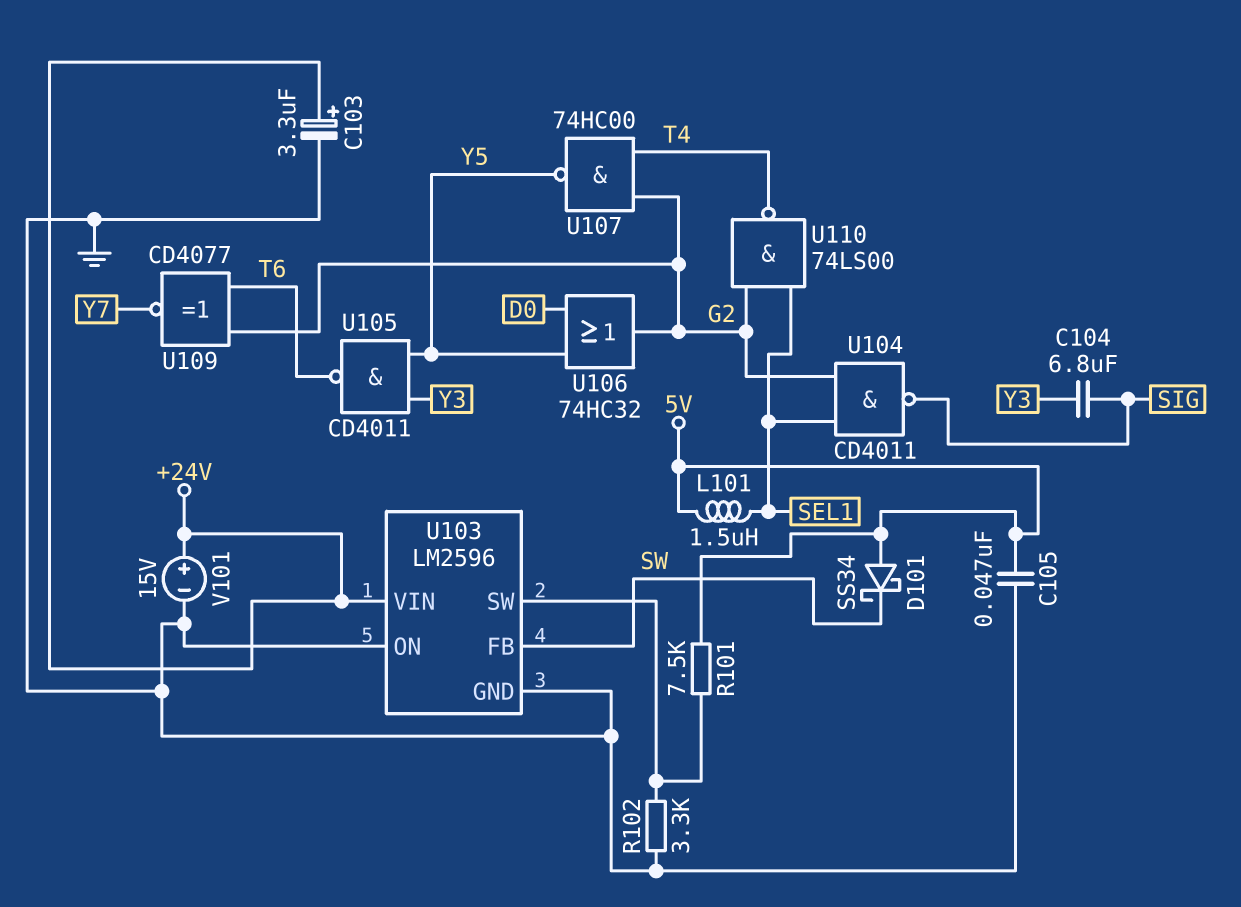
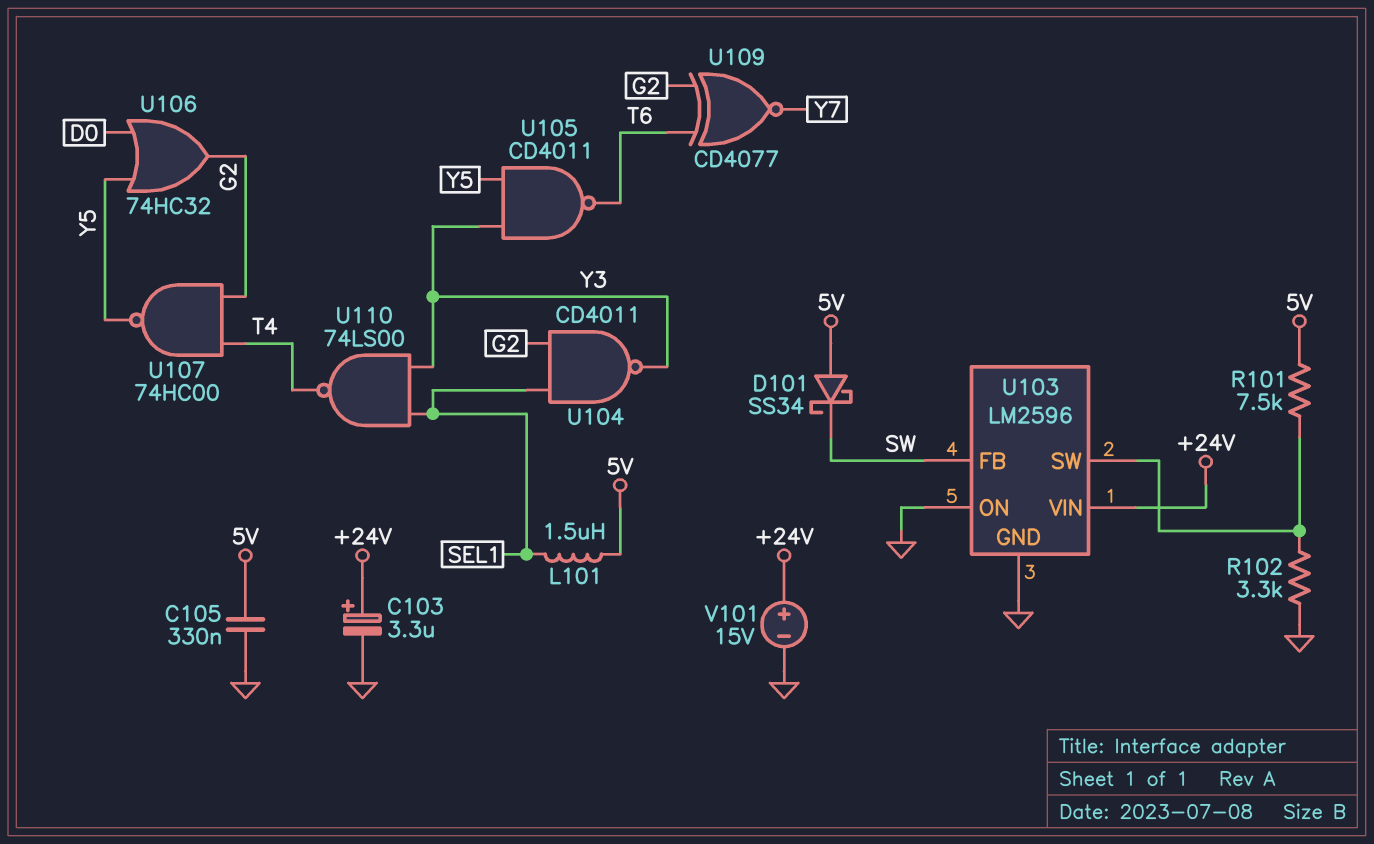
C104: 6.8uF (SIG, Y3) -> none
C105: 47nF (5V, GND) -> 330nF (5V, GND)
U104: NAND CD4011 (in G2, in SEL1, out SIG) -> NAND CD4011 (in G2, in SEL1, out Y3)
U110: NAND 74LS00 (in G2, in SEL1, out T4) -> NAND 74LS00 (in SEL1, in Y3, out T4)

